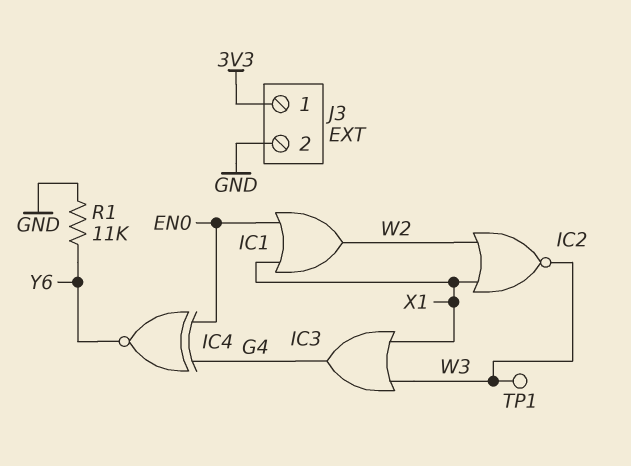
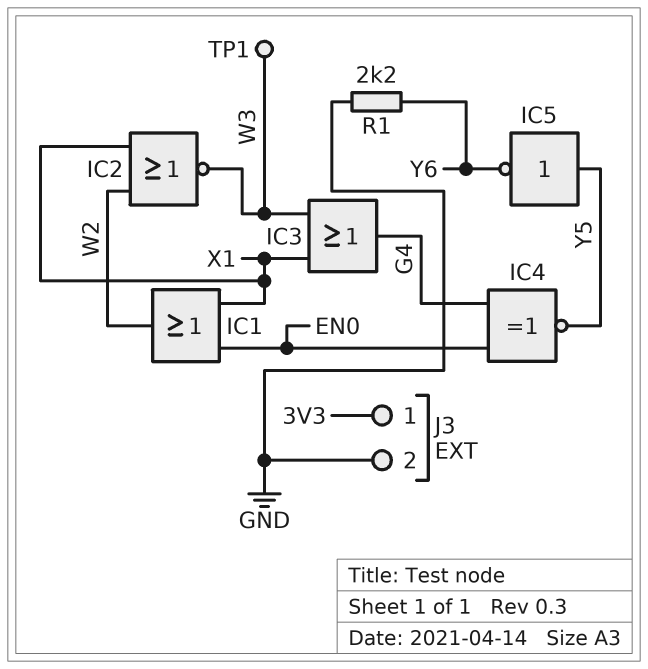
IC4: XNOR (in EN0, in G4, out Y6) -> XNOR (in EN0, in G4, out Y5)
IC5: none -> NOT (in Y5, out Y6)
R1: 11k (GND, Y6) -> 2.2k (GND, Y6)

